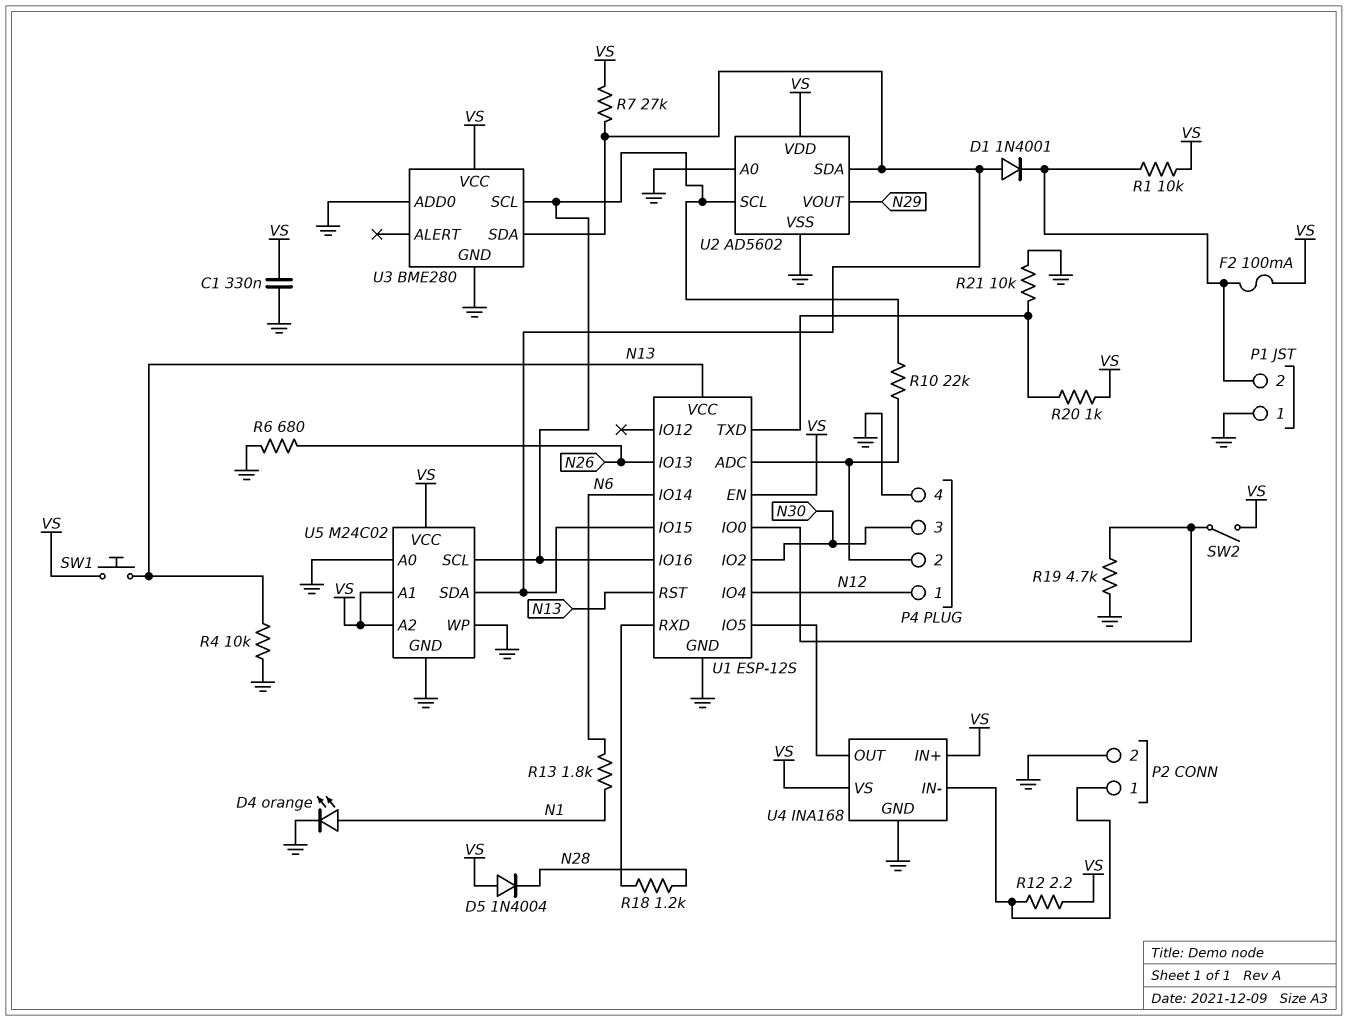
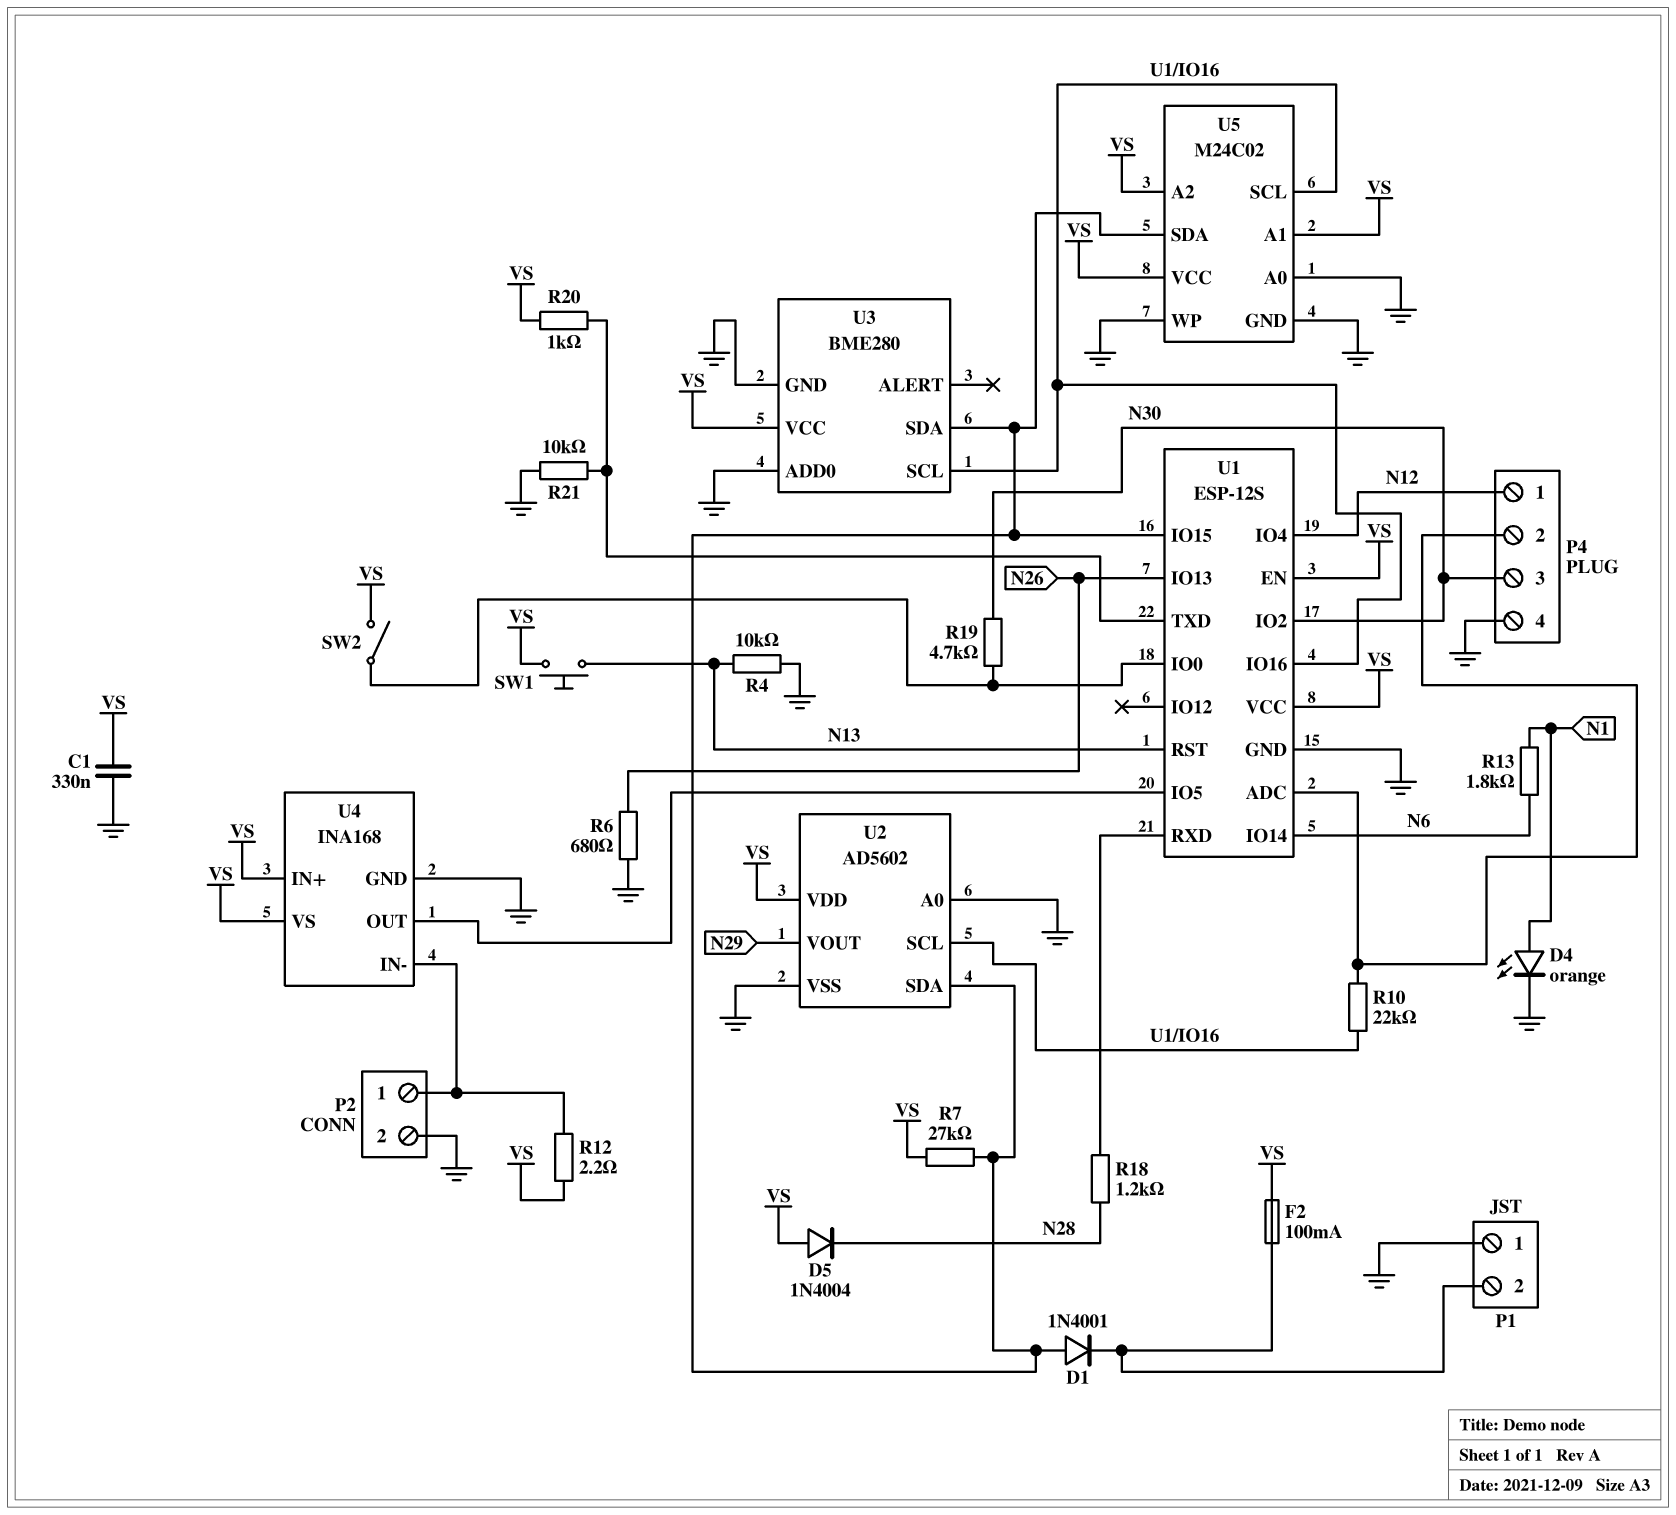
R1: 10k (P1/2, VS) -> none
R19: 4.7k (GND, U1/IO0) -> 4.7k (N30, U1/IO0)
U1 pin VCC: N13 -> VS

